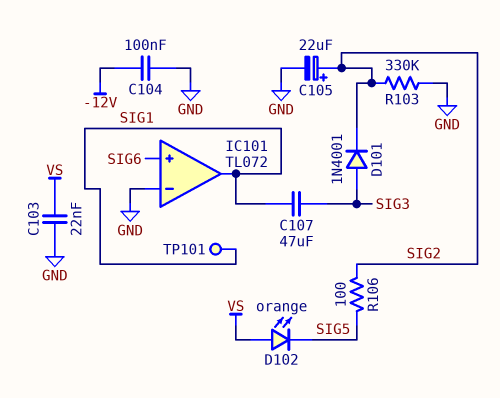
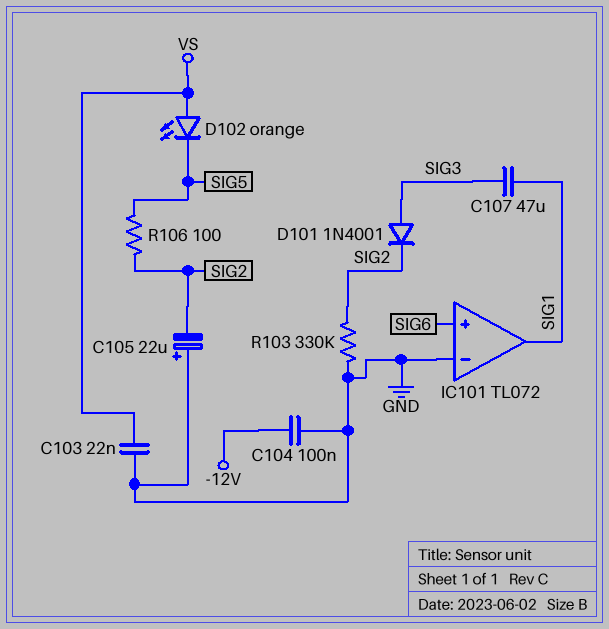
C105: 22uF (plus SIG2, minus GND) -> 22uF (plus GND, minus SIG2)
TP101: test point (SIG1) -> none

